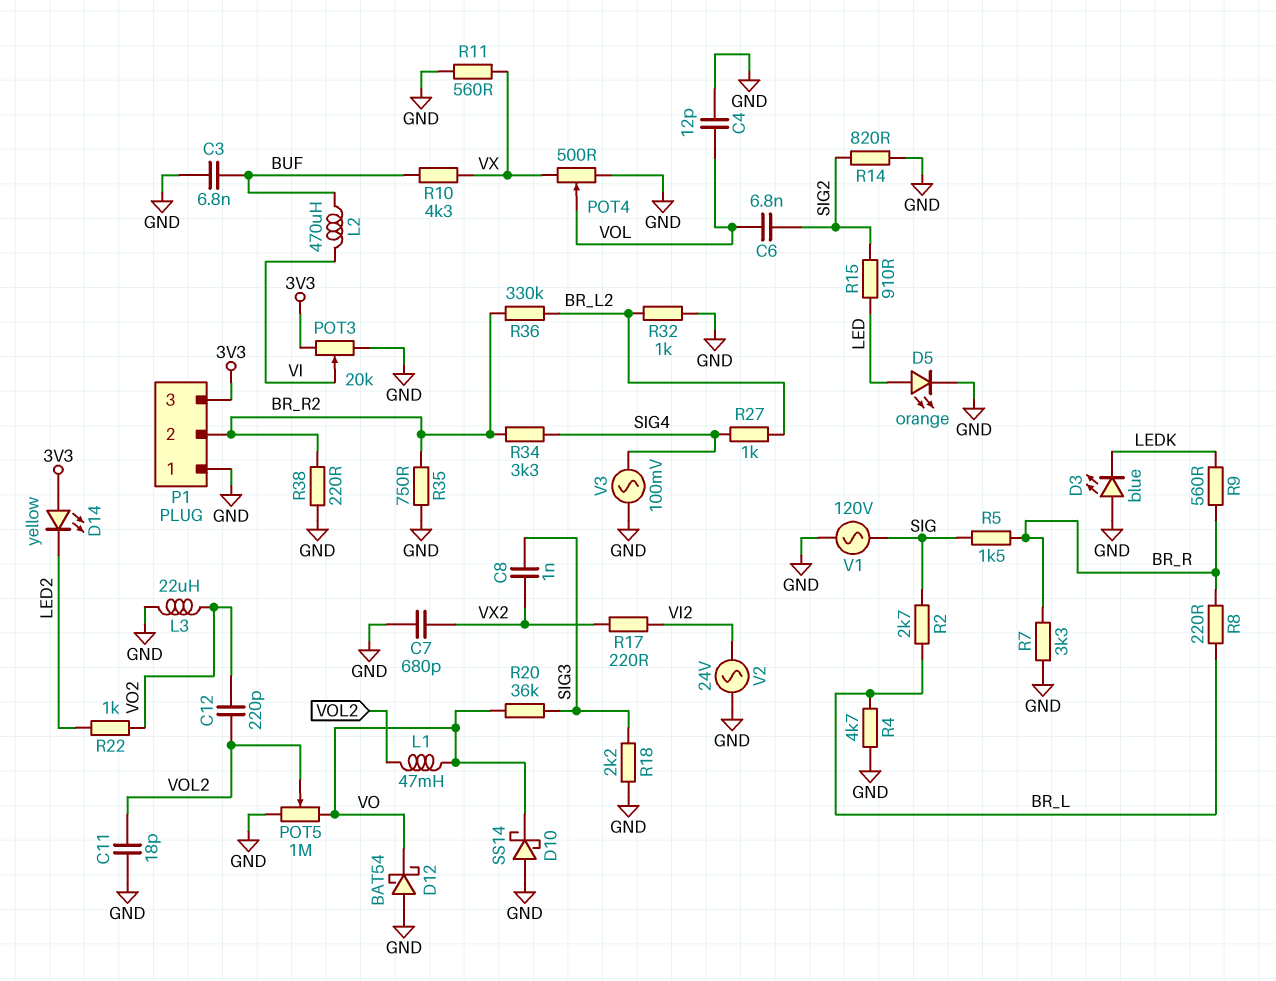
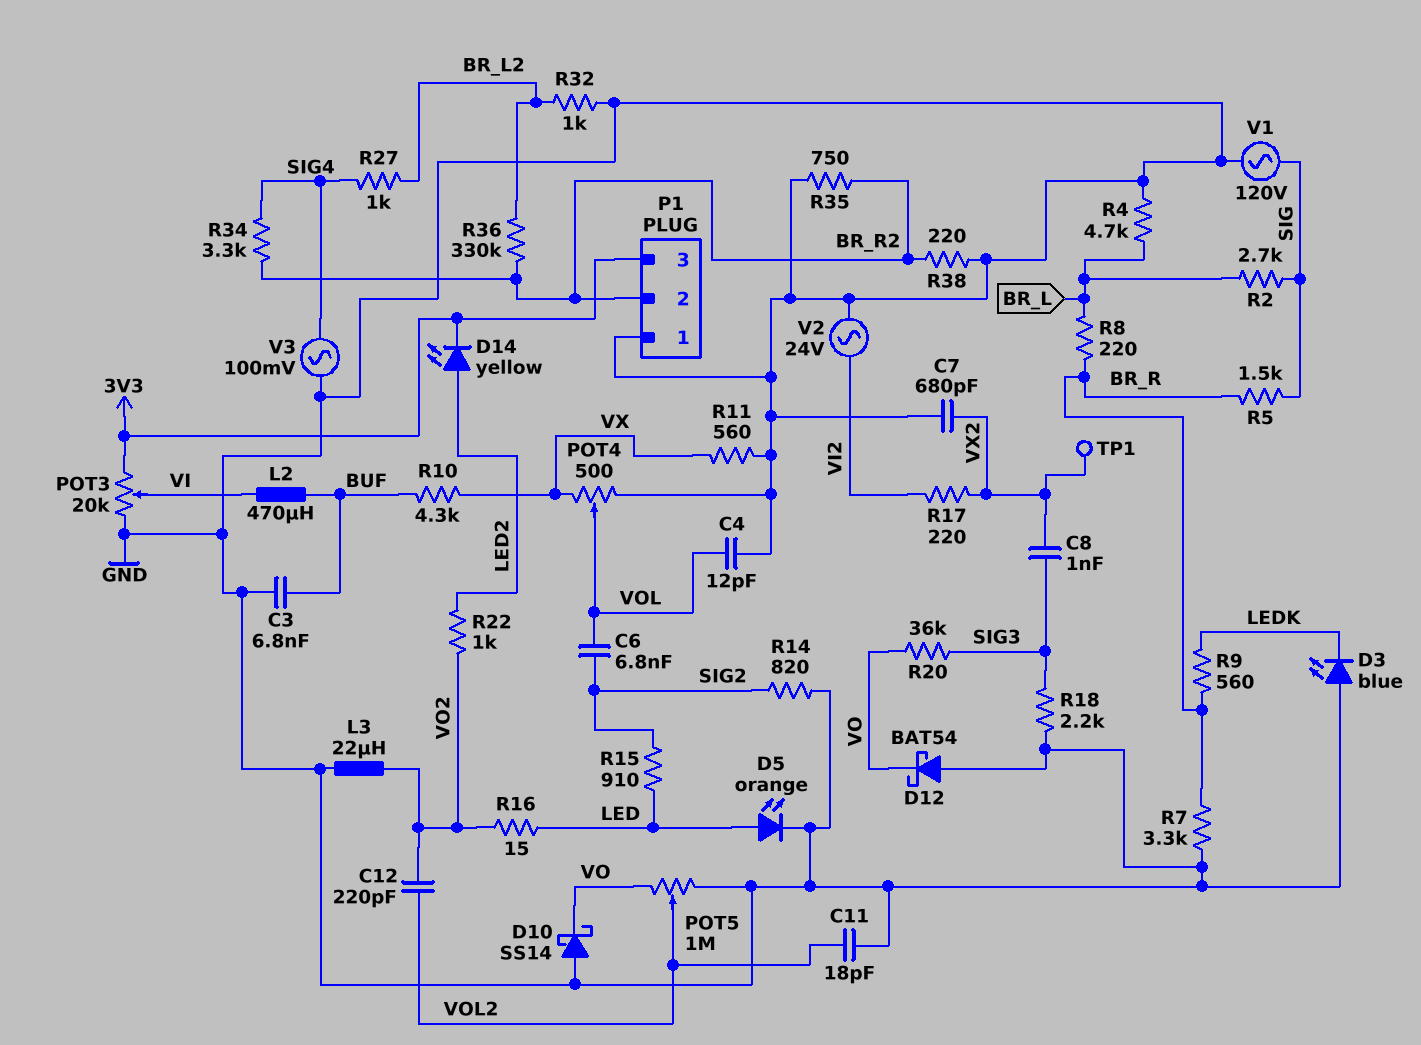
D14: LED yellow (A 3V3, K LED2) -> LED yellow (A LED2, K 3V3)
L1: 47mH (VO, VOL2) -> none
R16: none -> 15 (LED, VO2)
TP1: none -> test point (VX2)

